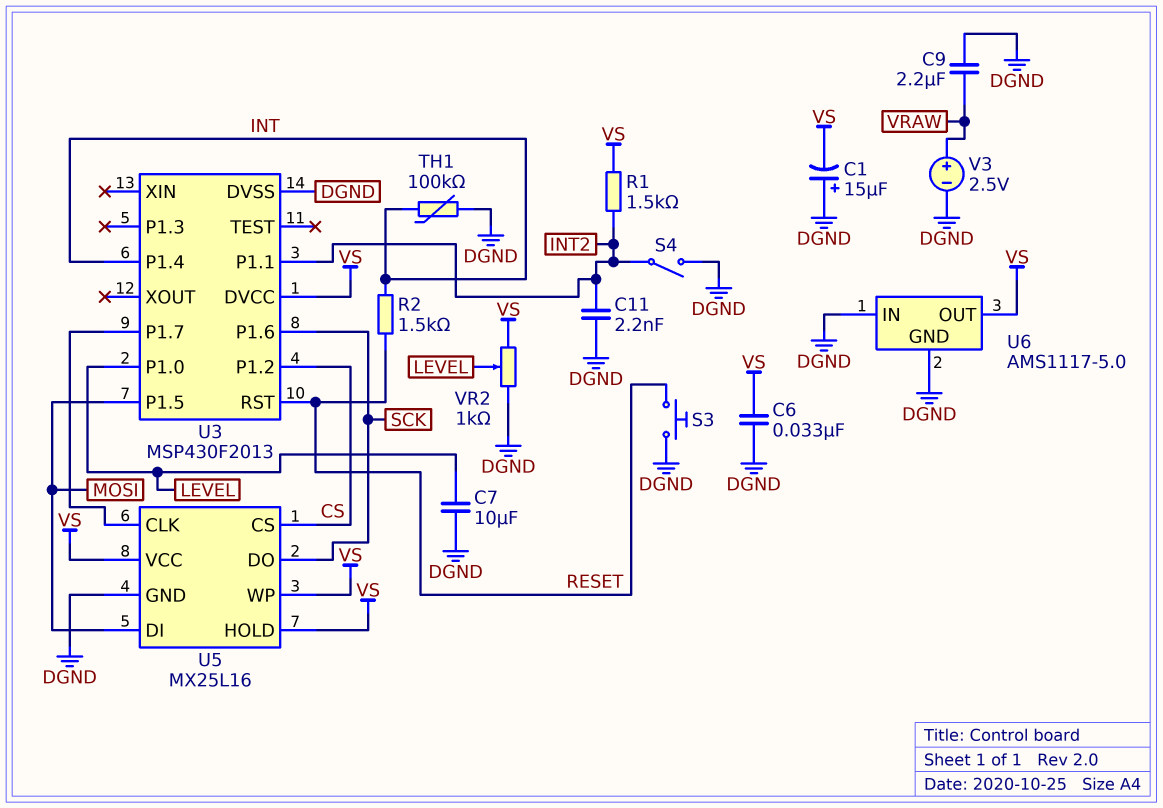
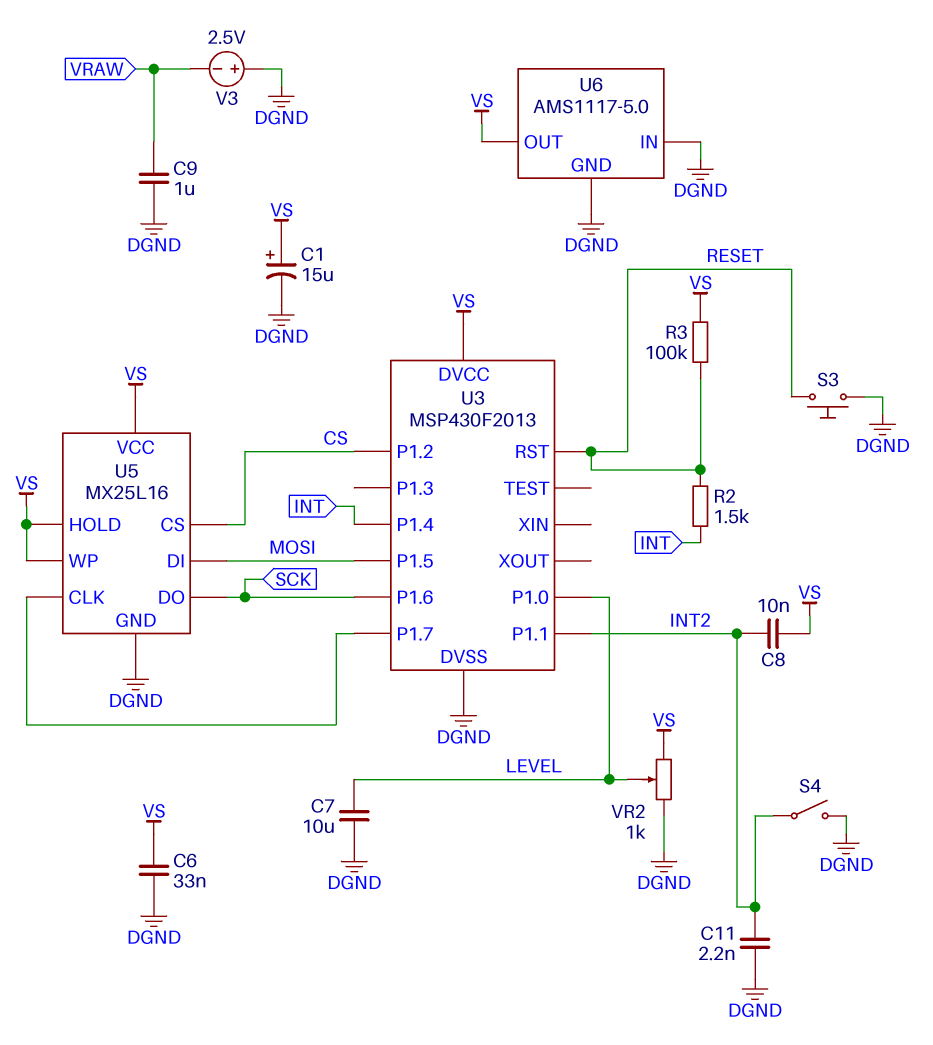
C1: 15uF (plus DGND, minus VS) -> 15uF (plus VS, minus DGND)
C8: none -> 10nF (INT2, VS)
C9: 2.2uF (DGND, VRAW) -> 1uF (DGND, VRAW)
R1: 1.5k (INT2, VS) -> none
R3: none -> 100k (RESET, VS)
TH1: 100k (DGND, INT) -> none
V3: 2.5V (plus VRAW, minus DGND) -> 2.5V (plus DGND, minus VRAW)

